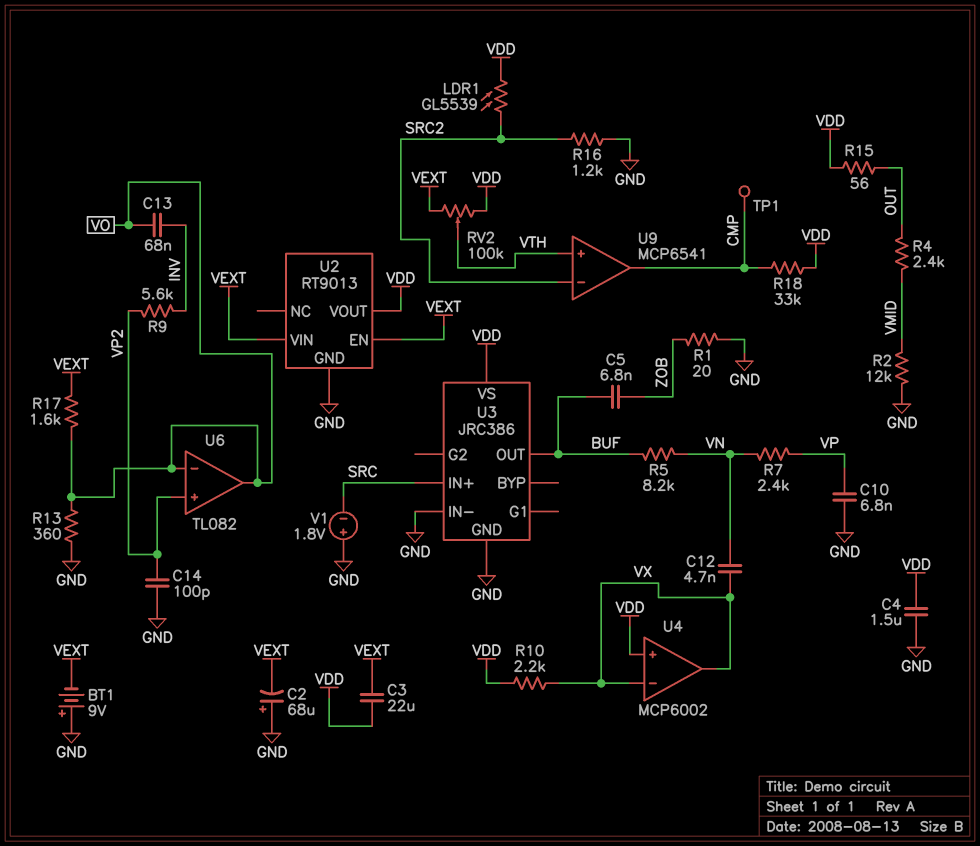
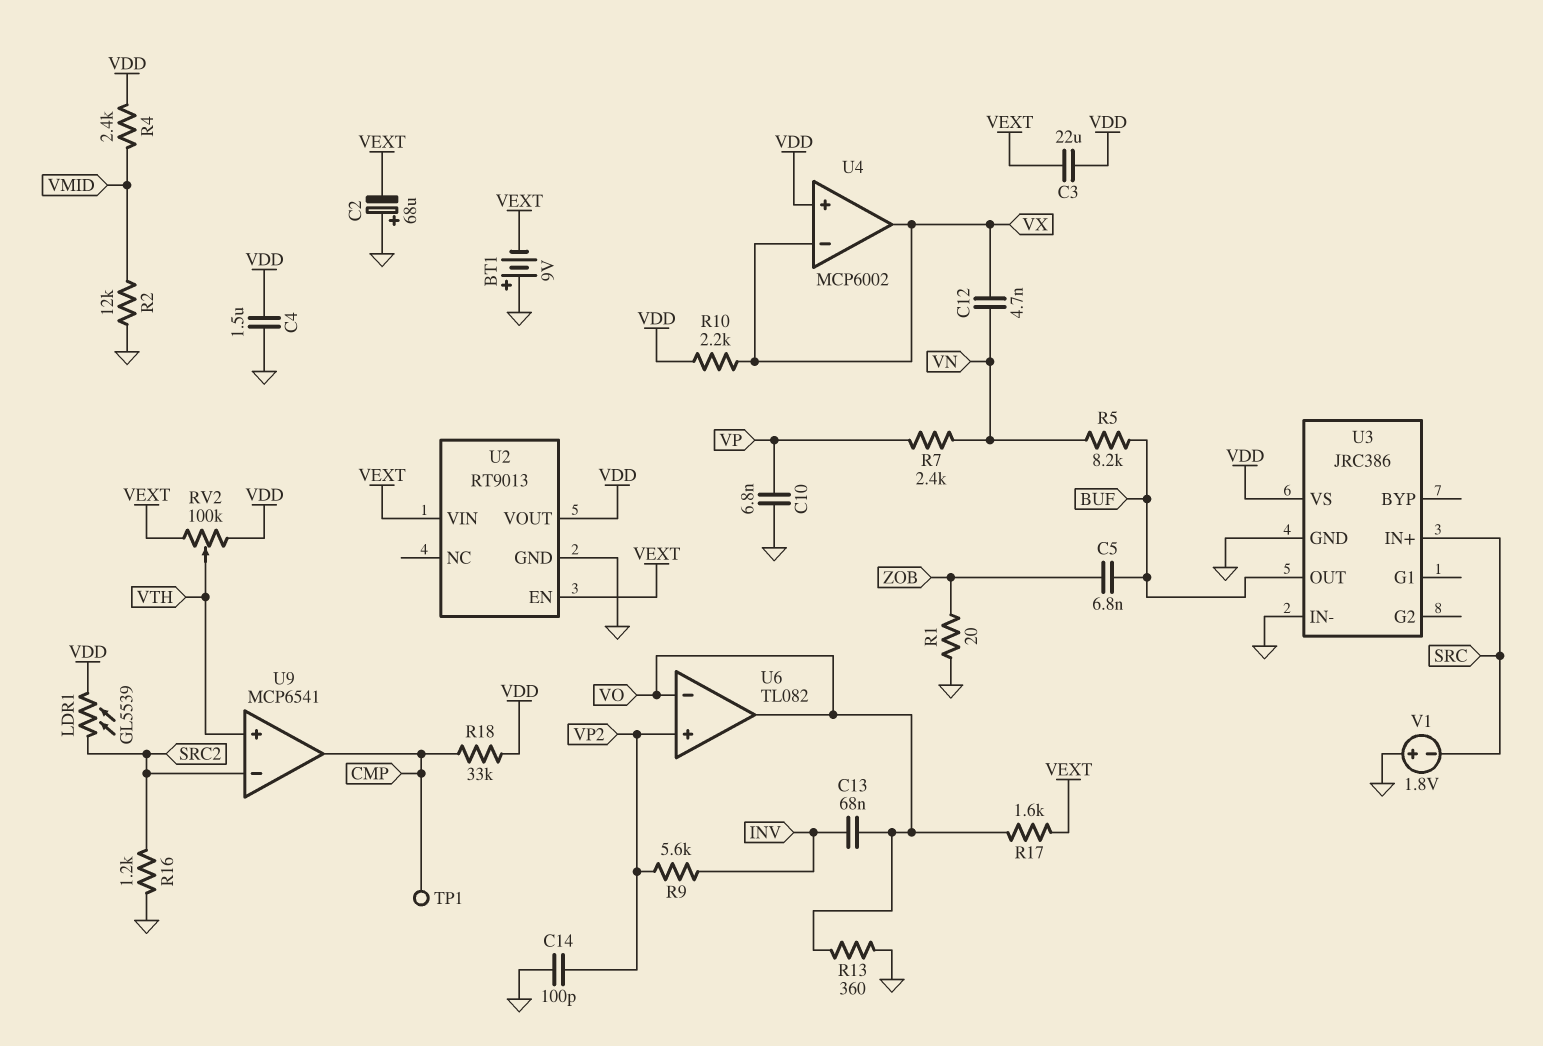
R4: 2.4k (OUT, VMID) -> 2.4k (VDD, VMID)
R15: 56 (OUT, VDD) -> none

